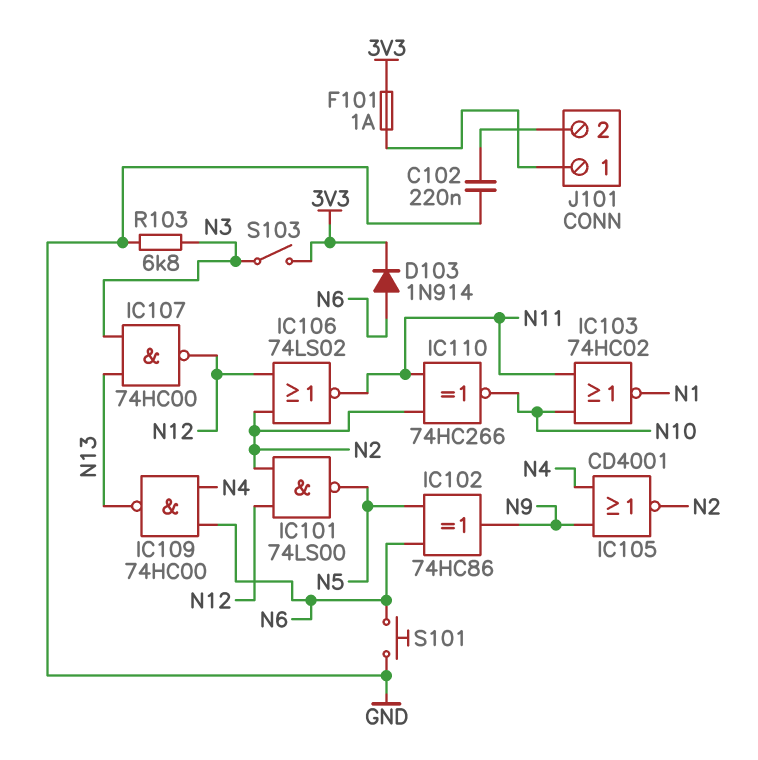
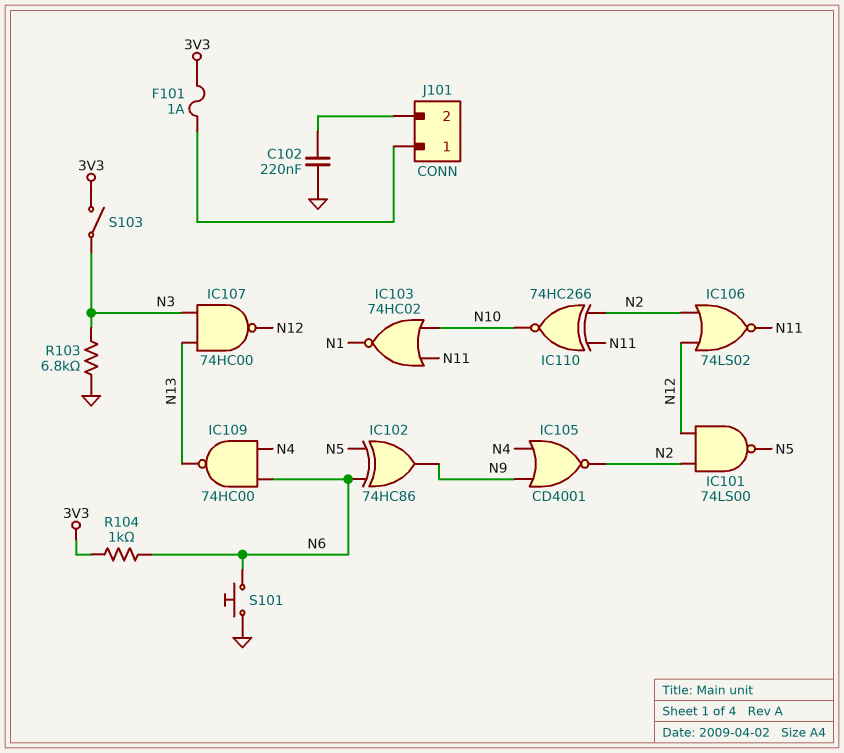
D103: diode 1N914 (A N6, K 3V3) -> none
R104: none -> 1k (3V3, N6)

